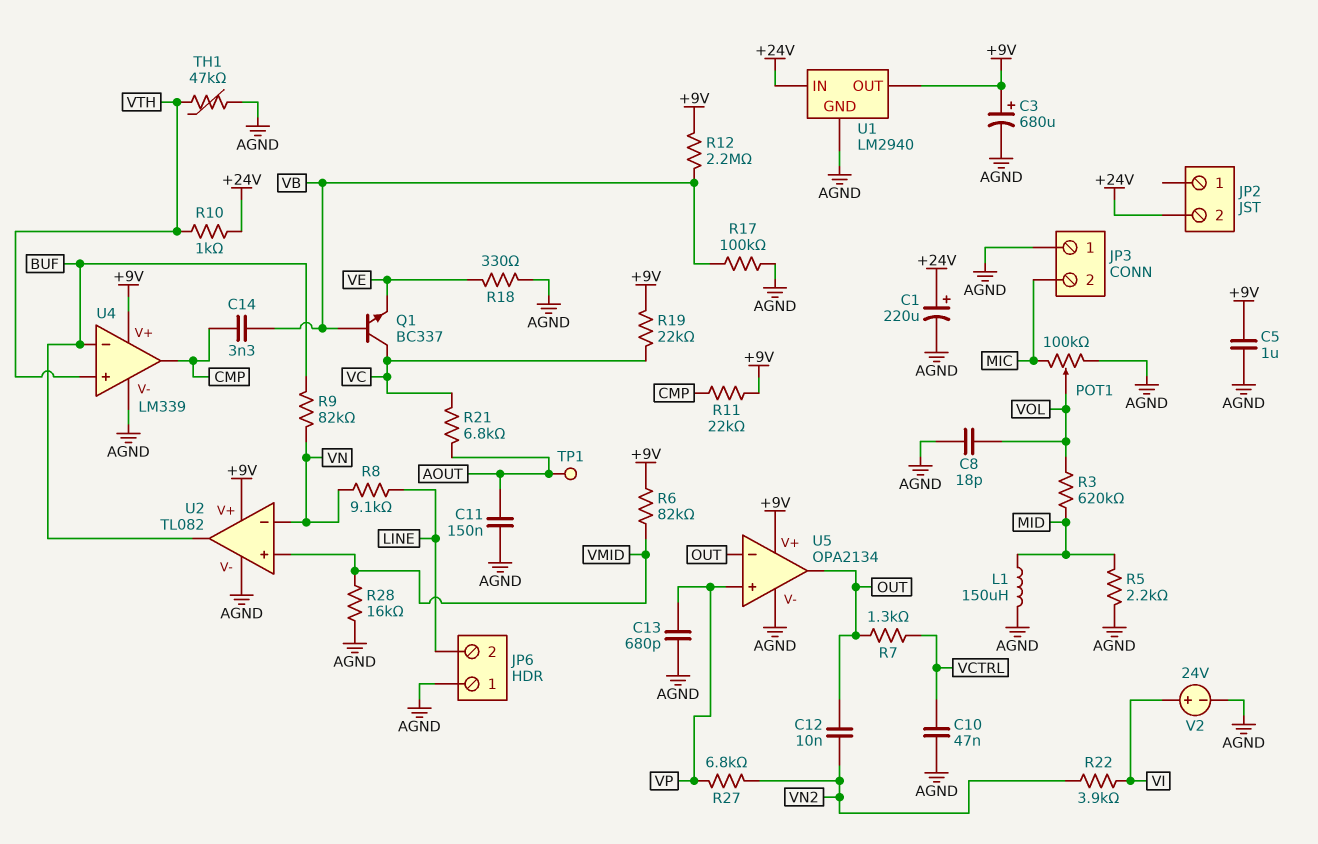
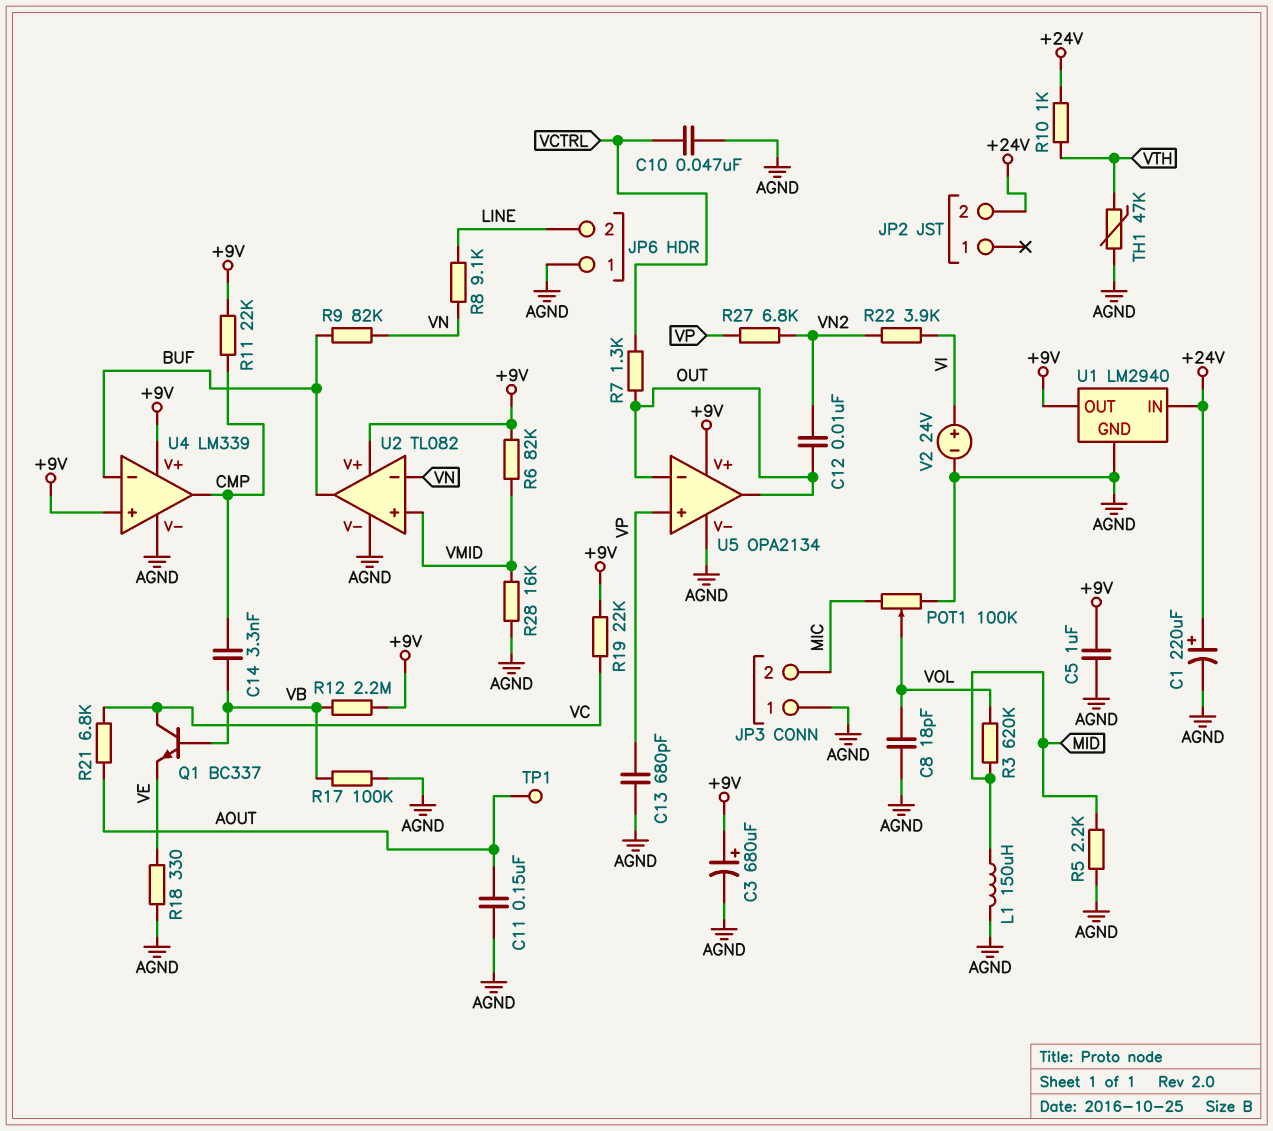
U4 pin in+: VTH -> +9V

